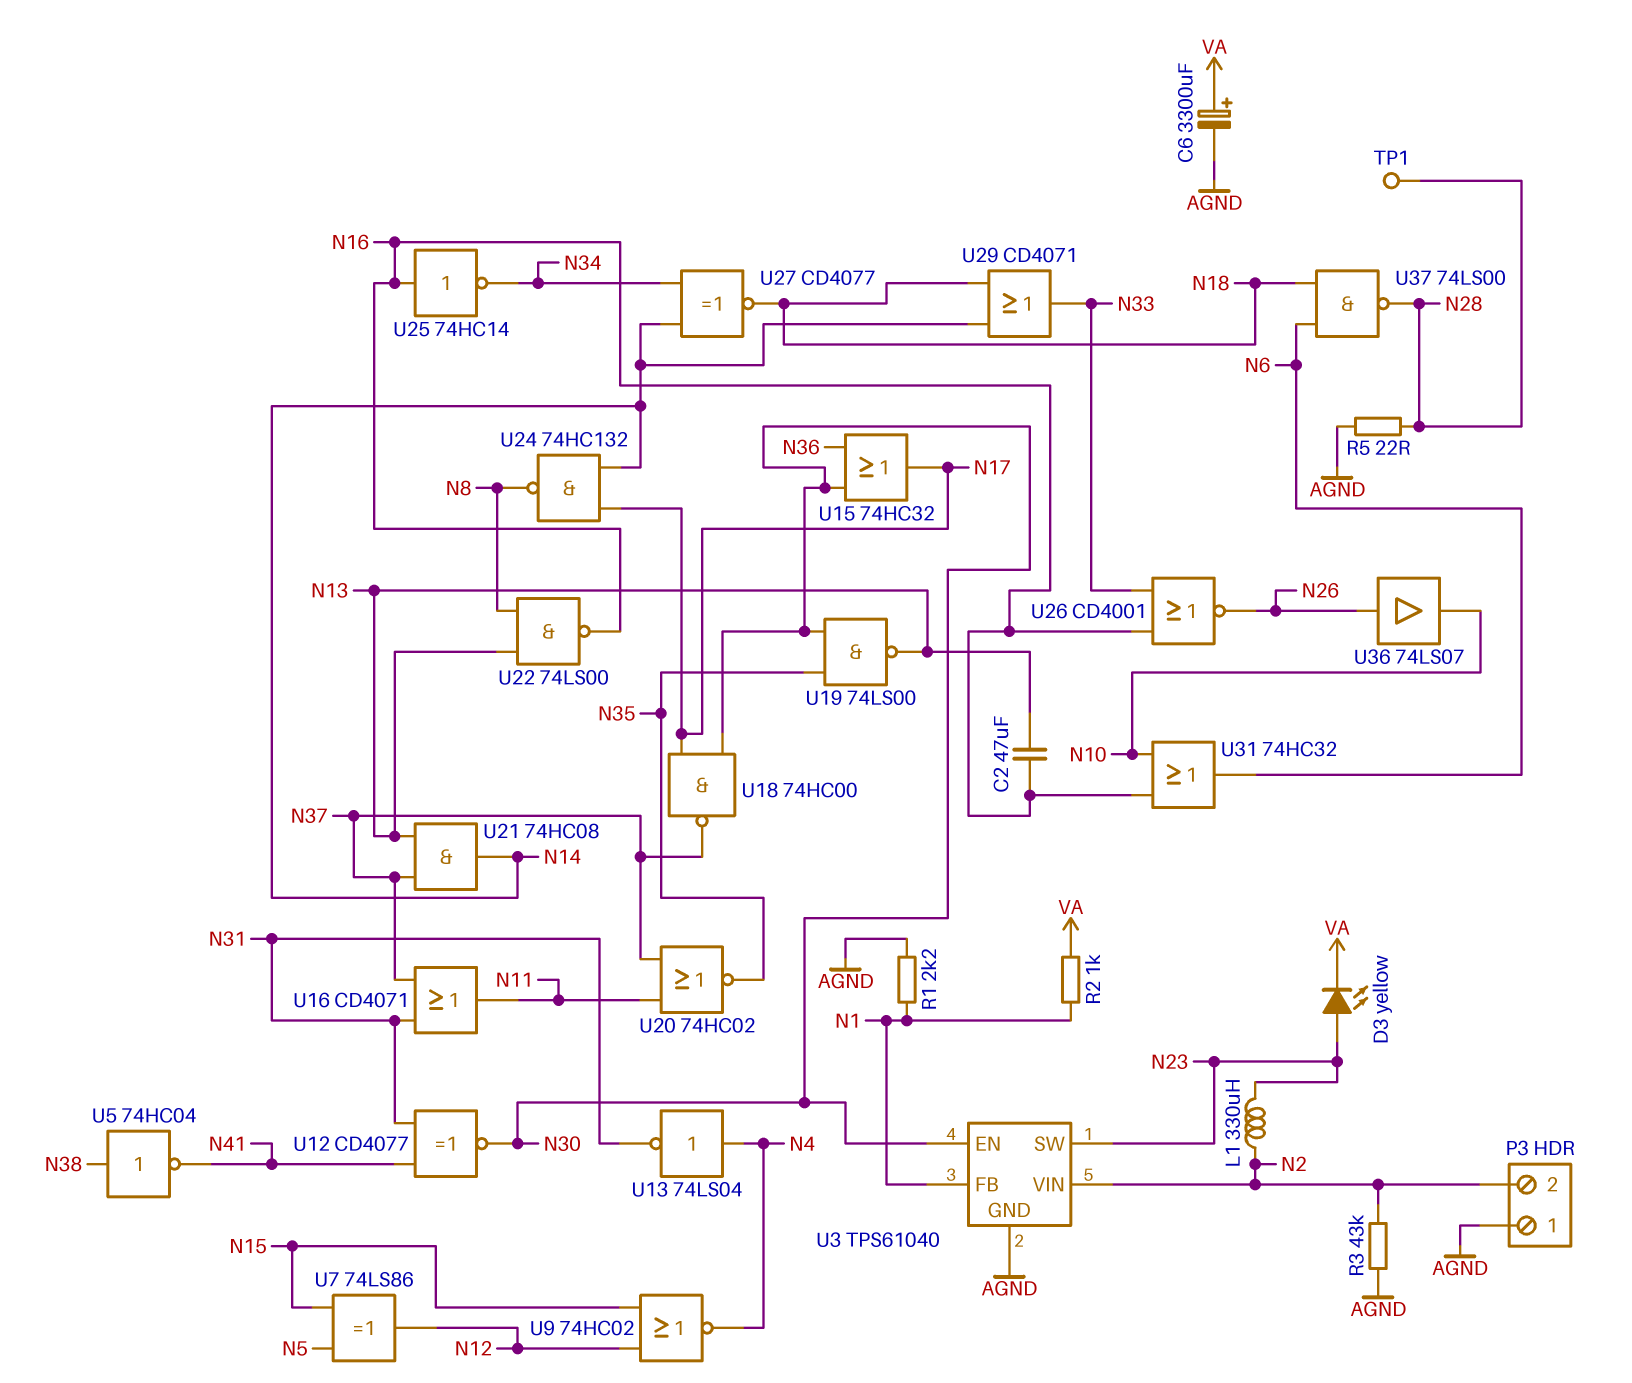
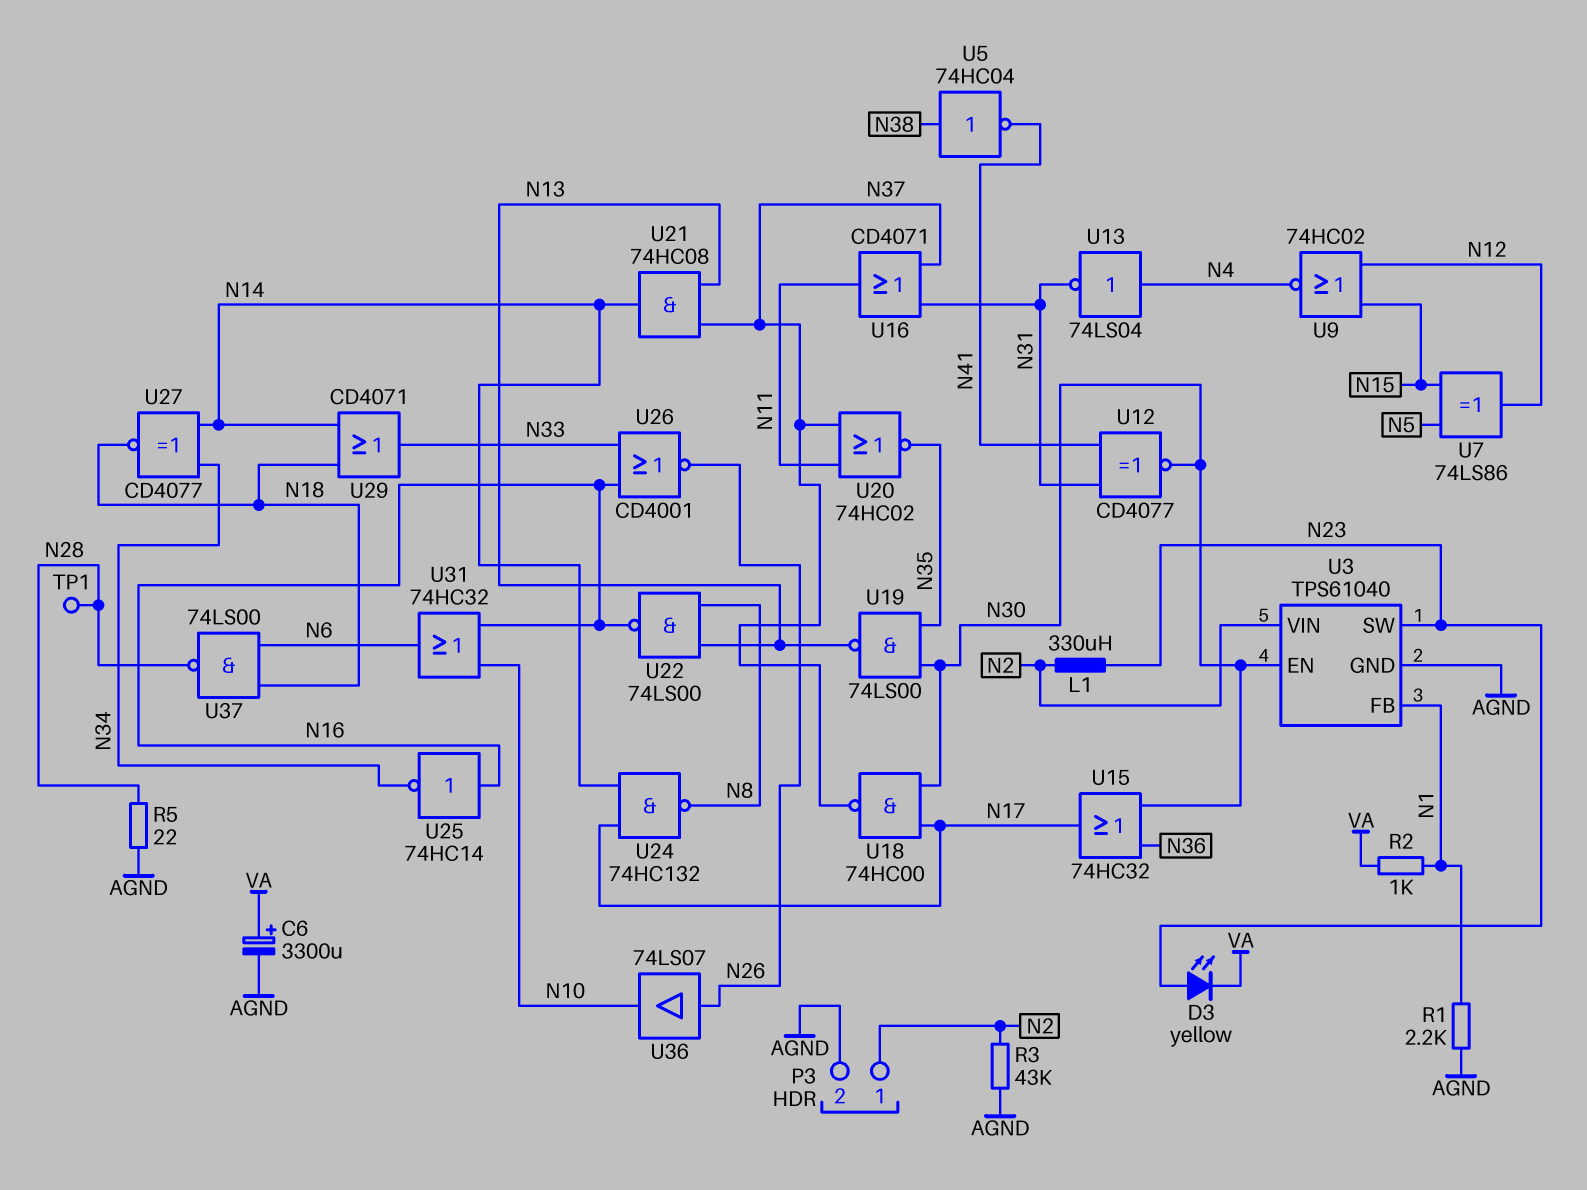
C2: 47uF (N13, N16) -> none
P3 pin 1: AGND -> N2
P3 pin 2: N2 -> AGND

